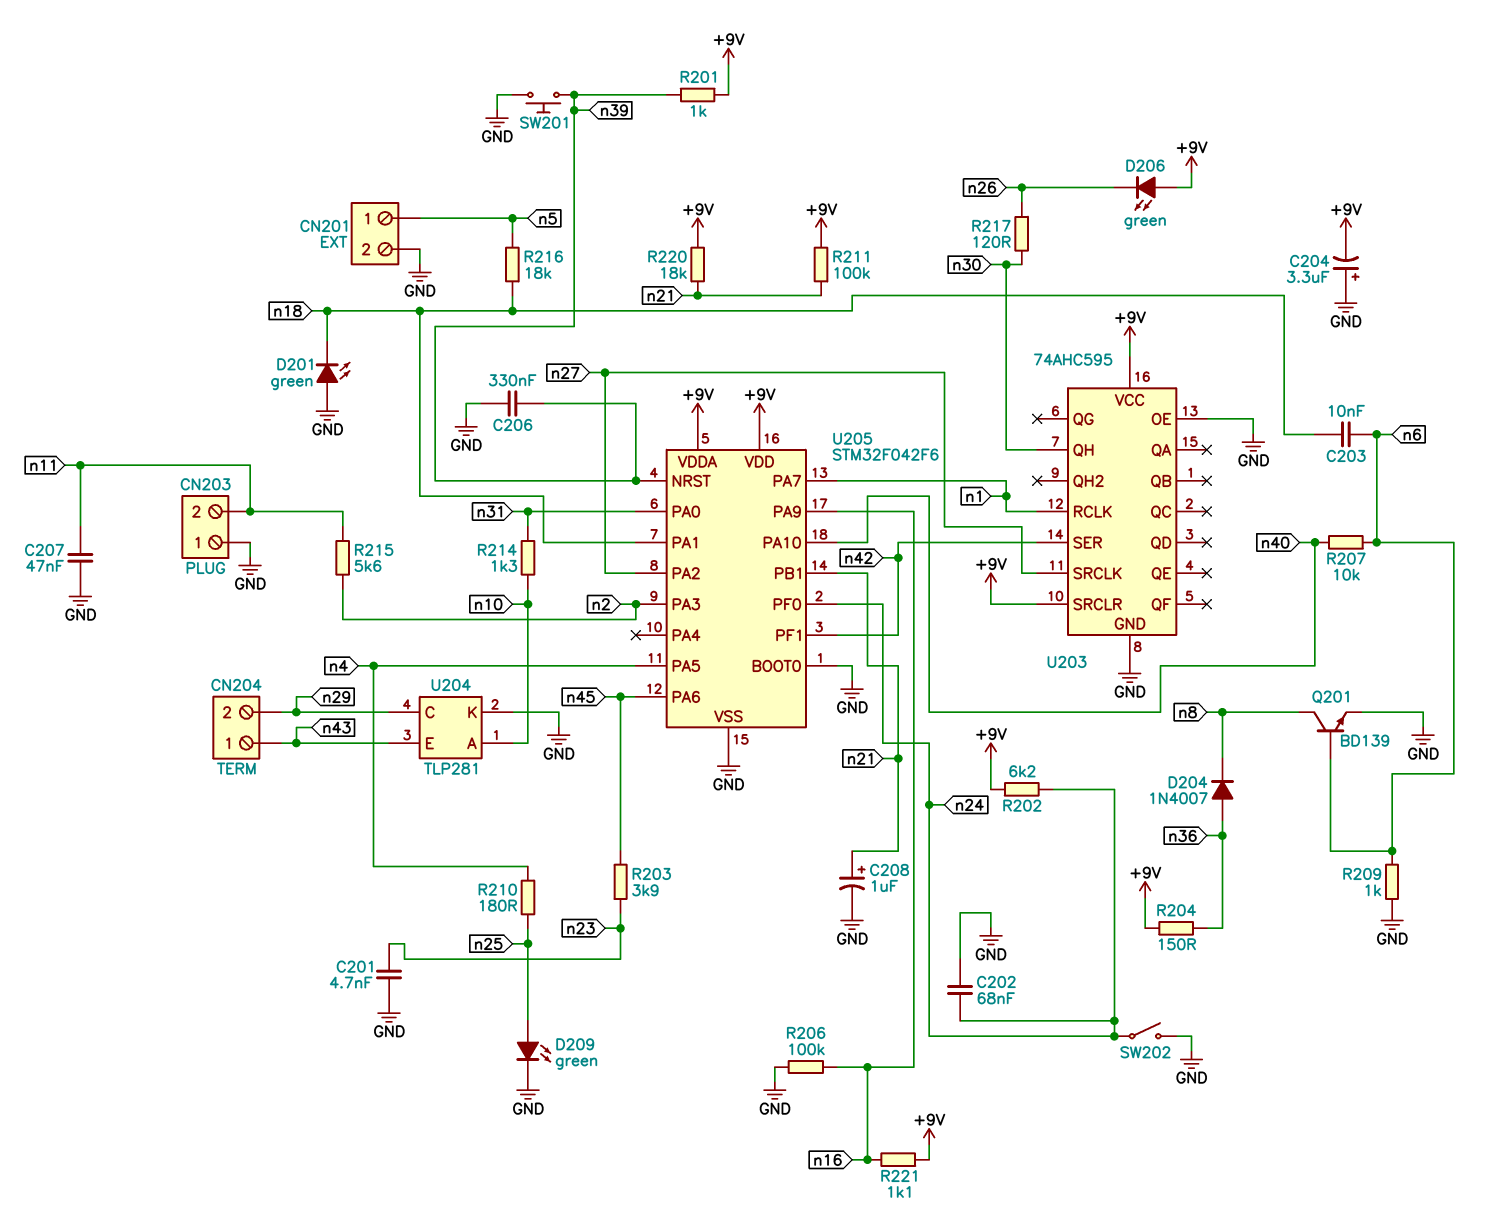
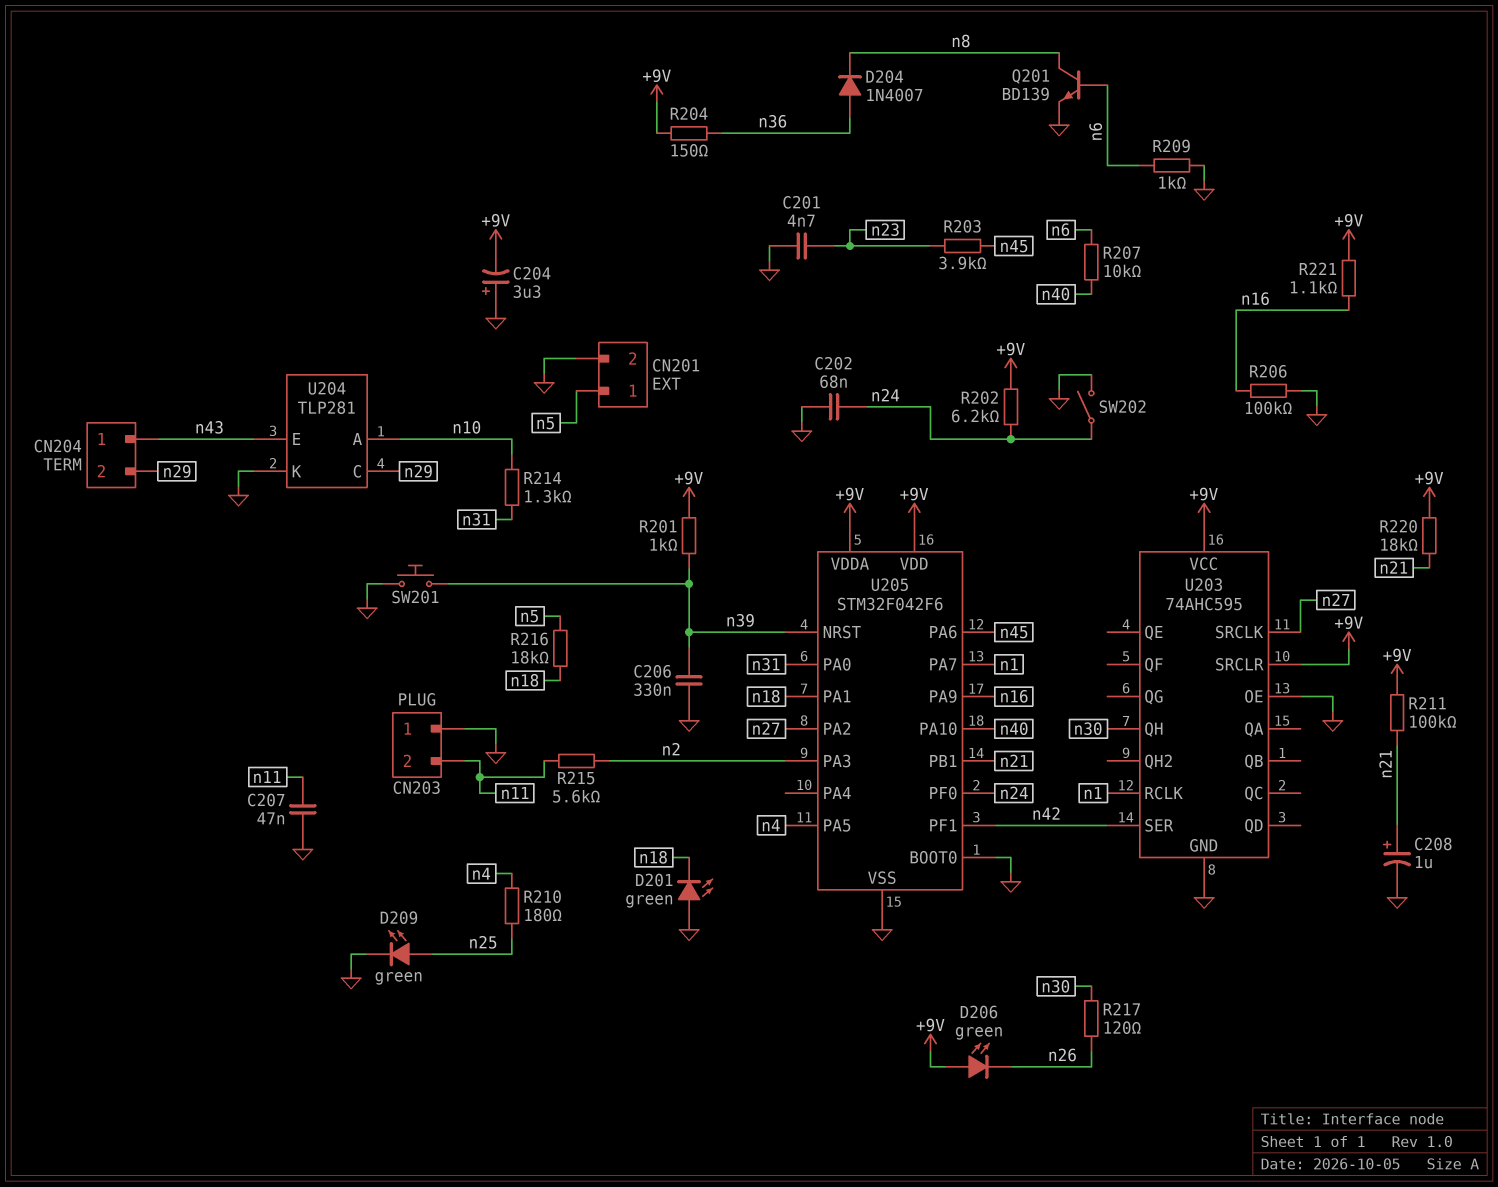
C203: 10nF (n6, n18) -> none

